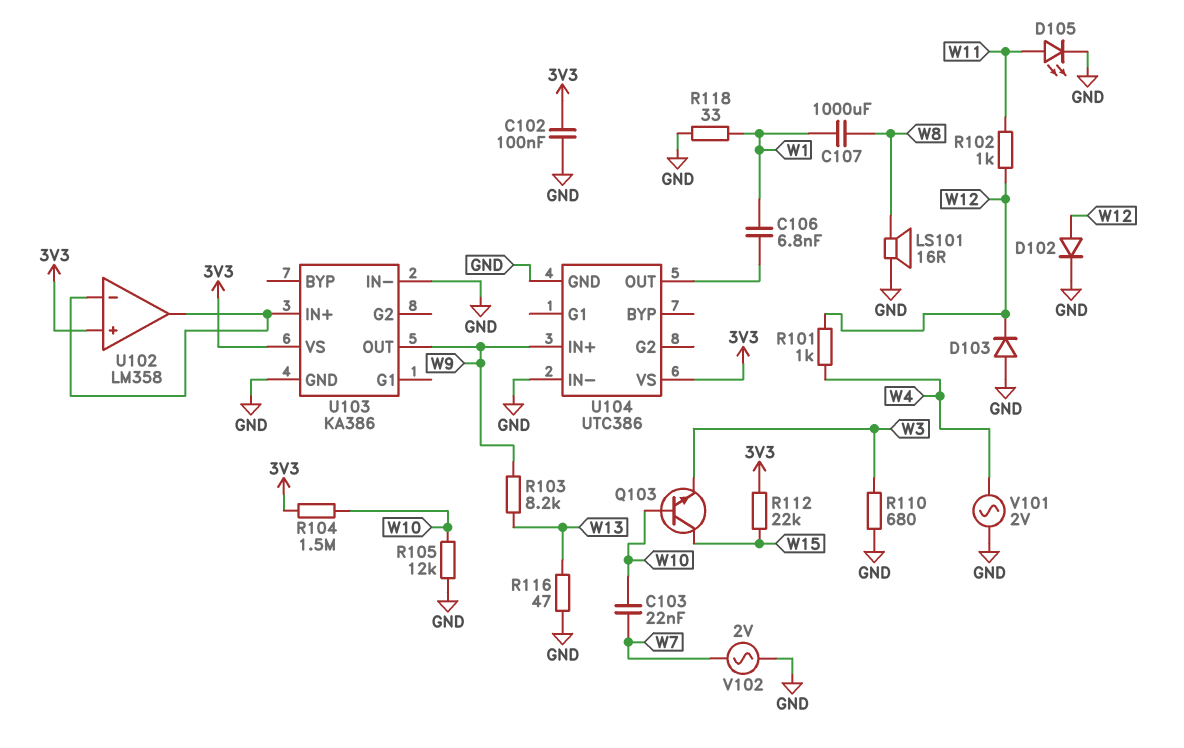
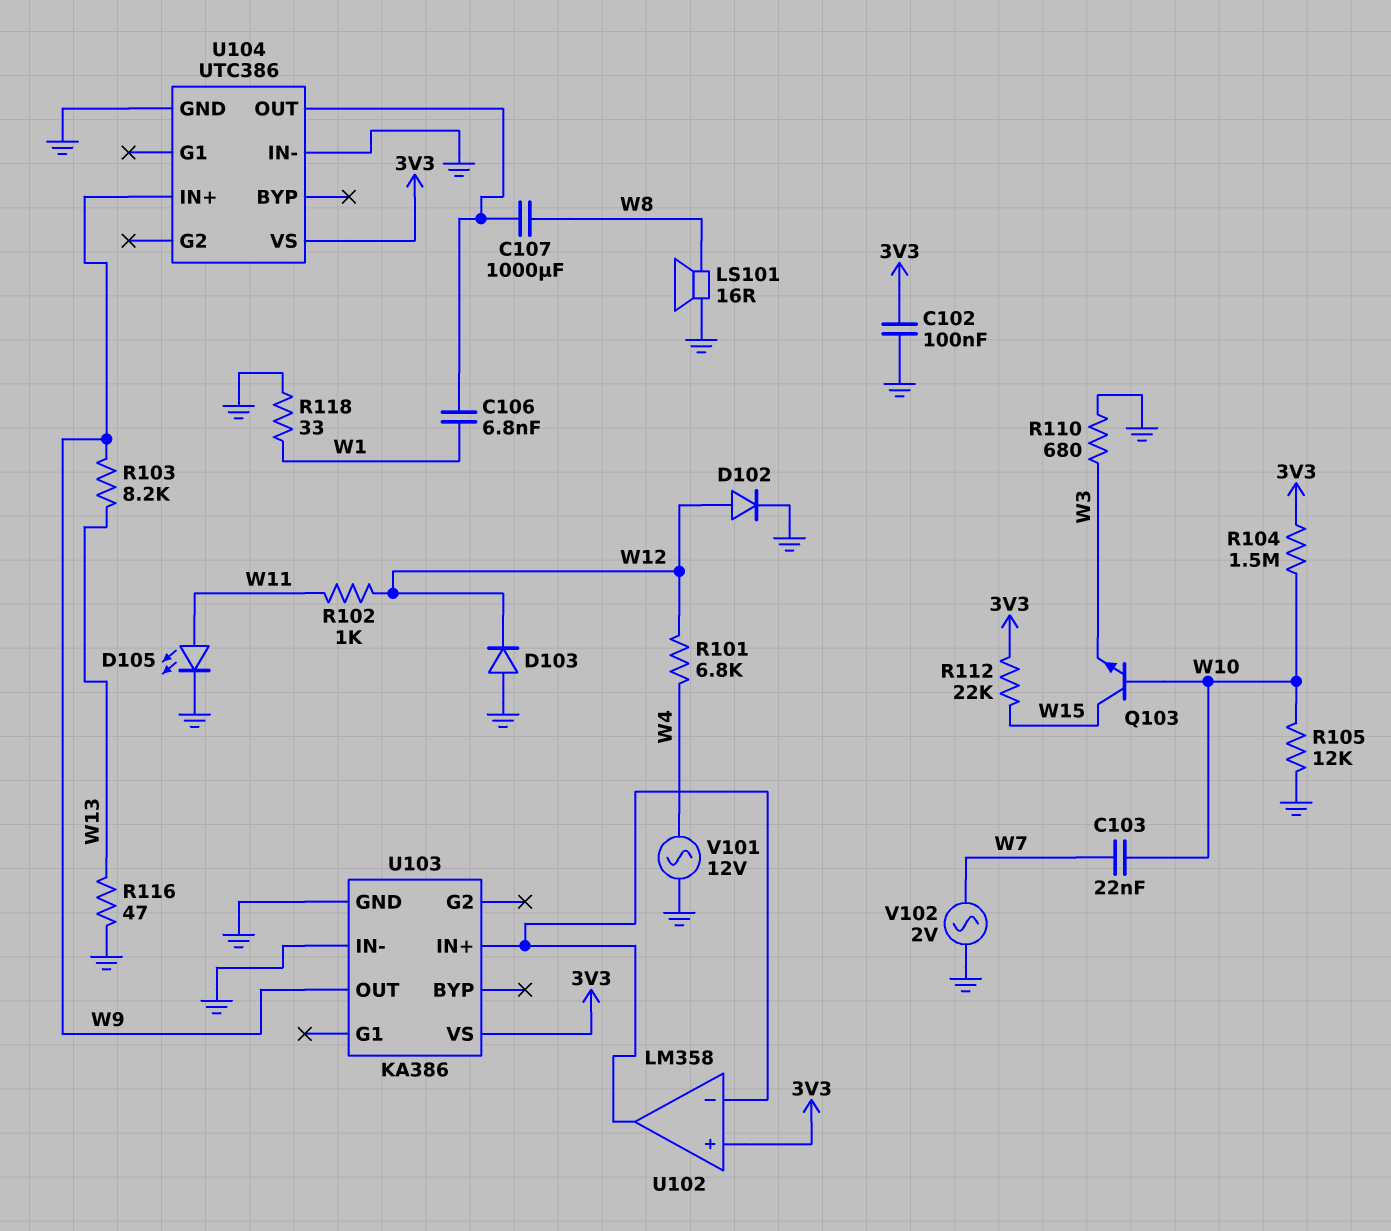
C107: 1000uF (W1, W8) -> 1000uF (U104/OUT, W8)
R101: 1k (W4, W12) -> 6.8k (W4, W12)
V101: AC 2V (GND, W4) -> AC 12V (GND, W4)

